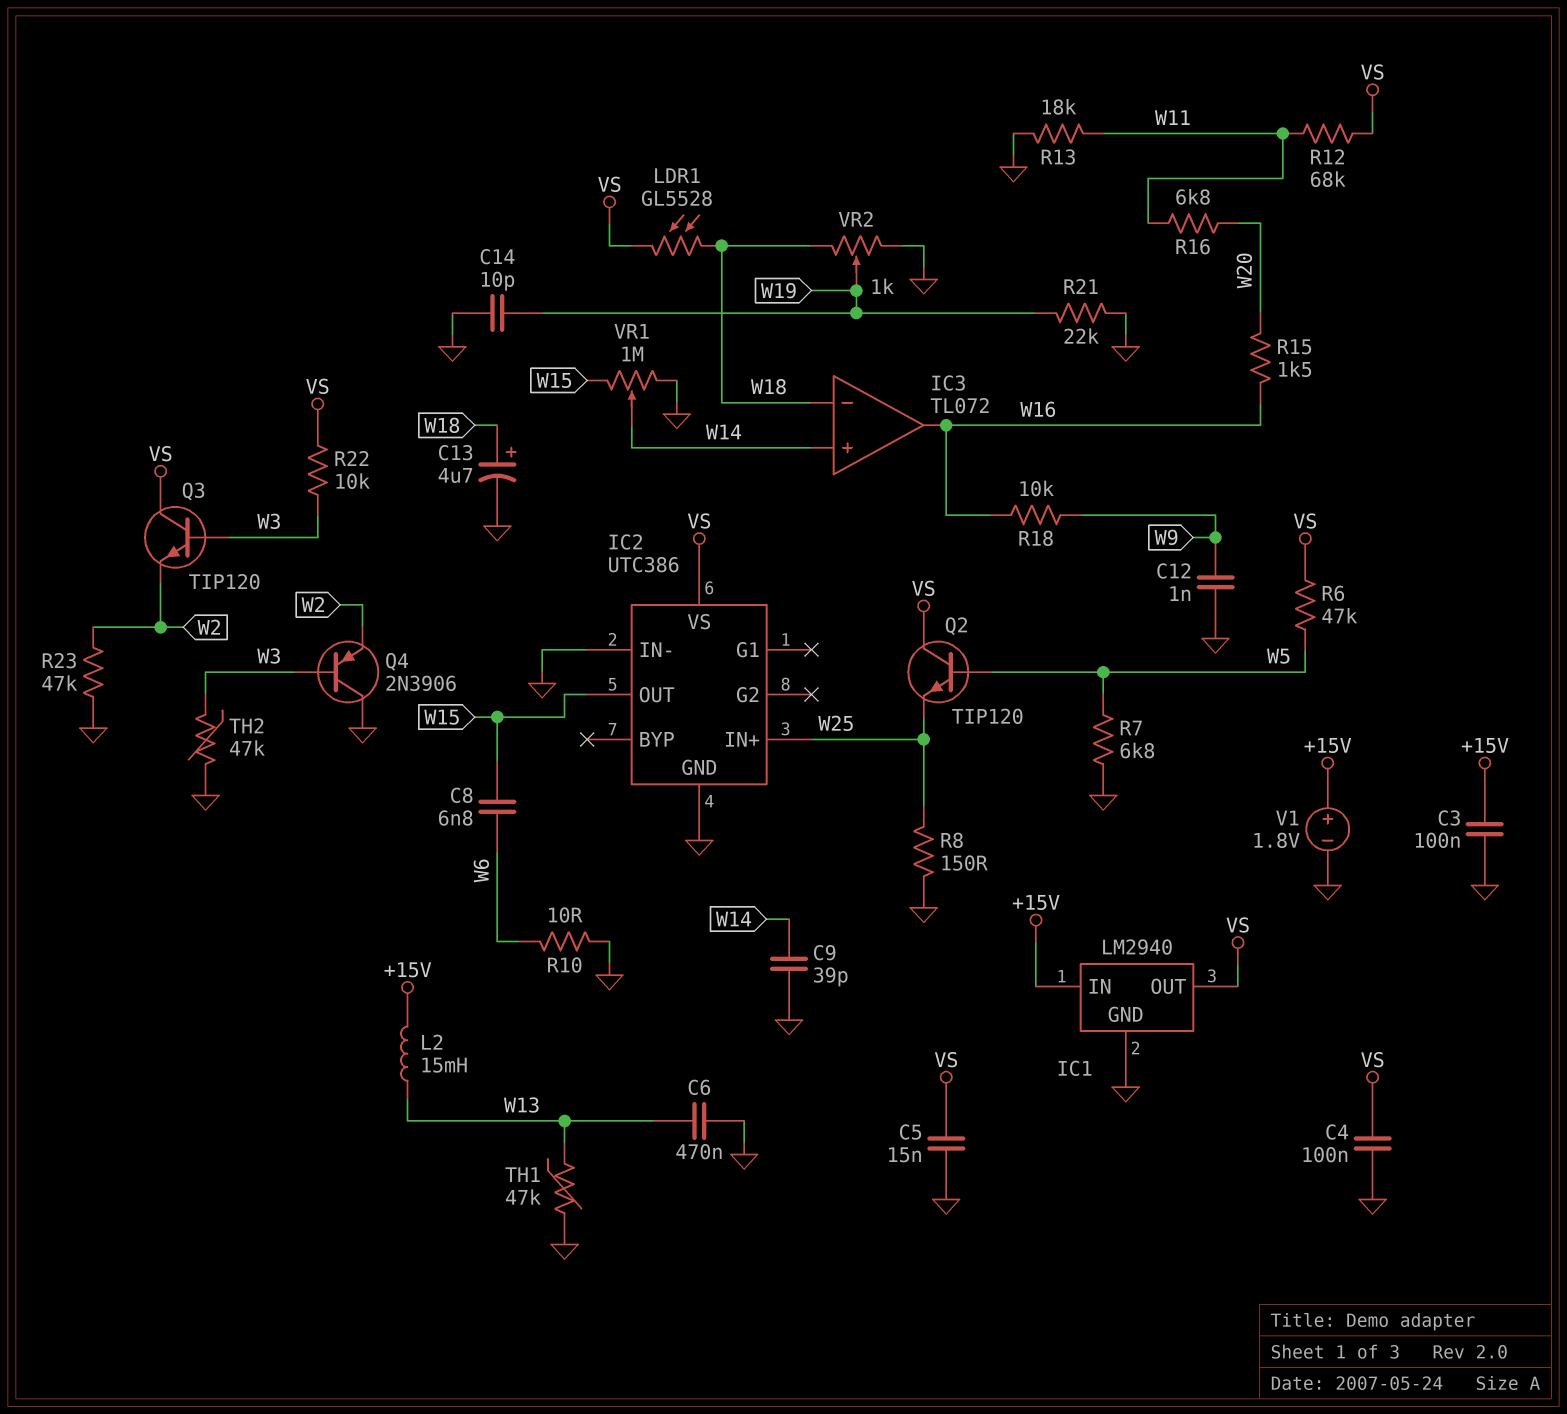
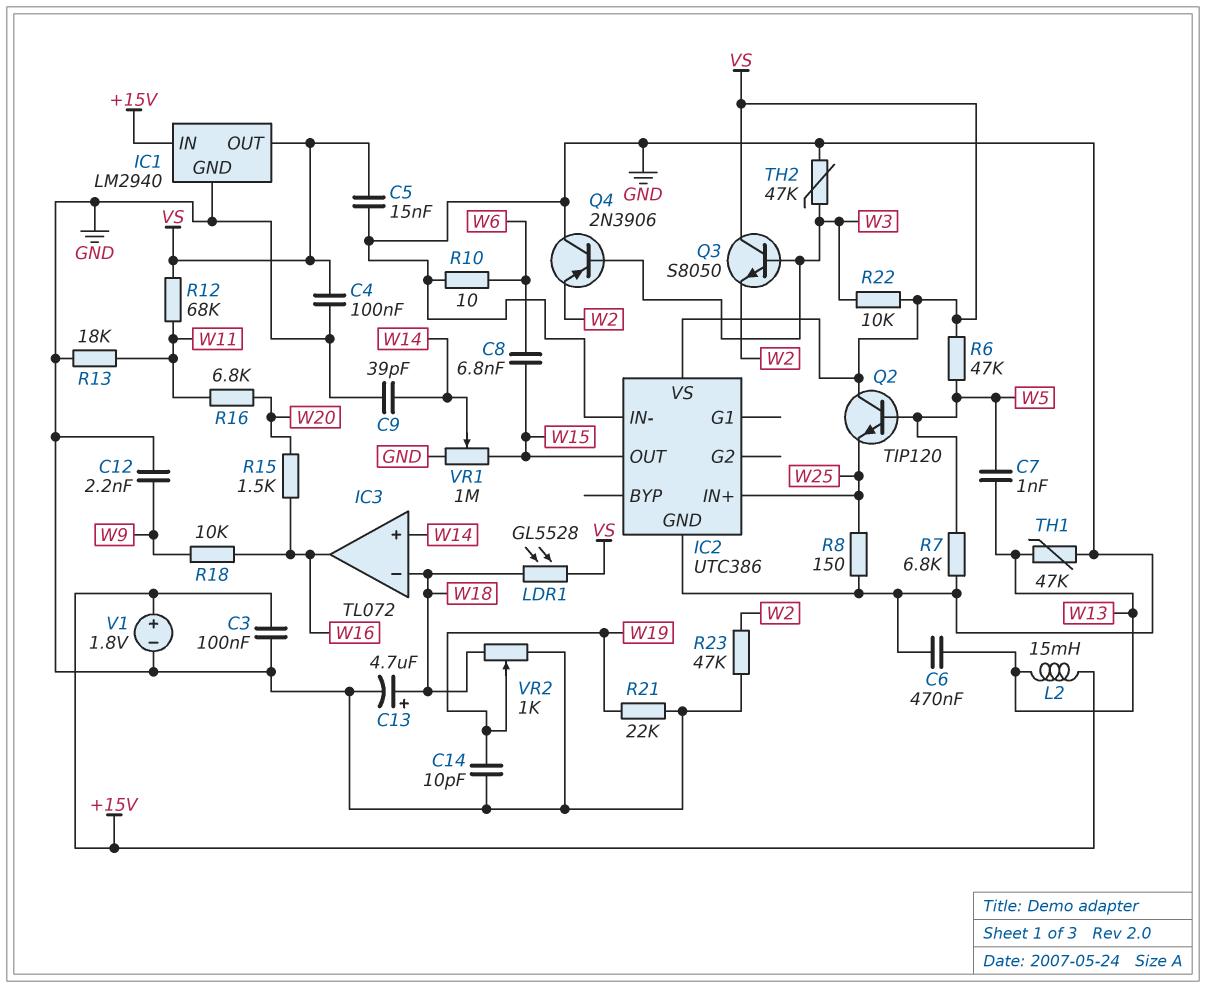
C7: none -> 1nF (W5, W13)
C12: 1nF (GND, W9) -> 2.2nF (GND, W9)
Q3: NPN TIP120 (B W3, C VS, E W2) -> NPN S8050 (B W3, C VS, E W2)

